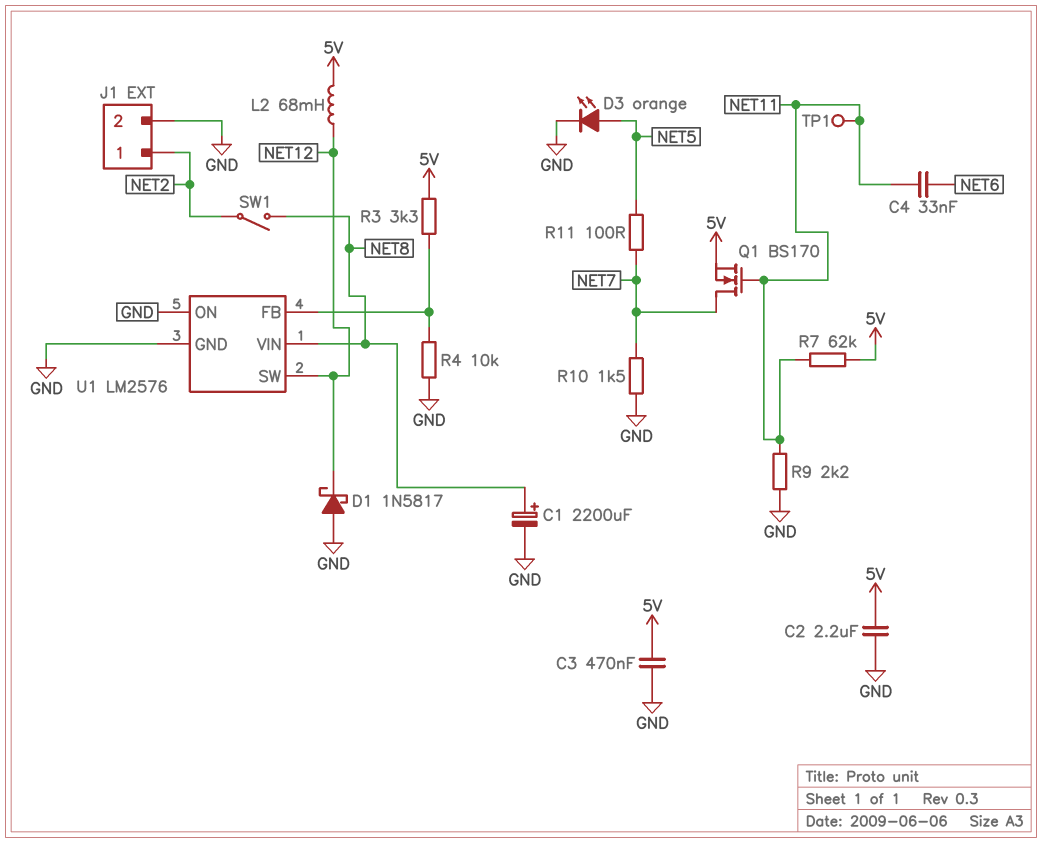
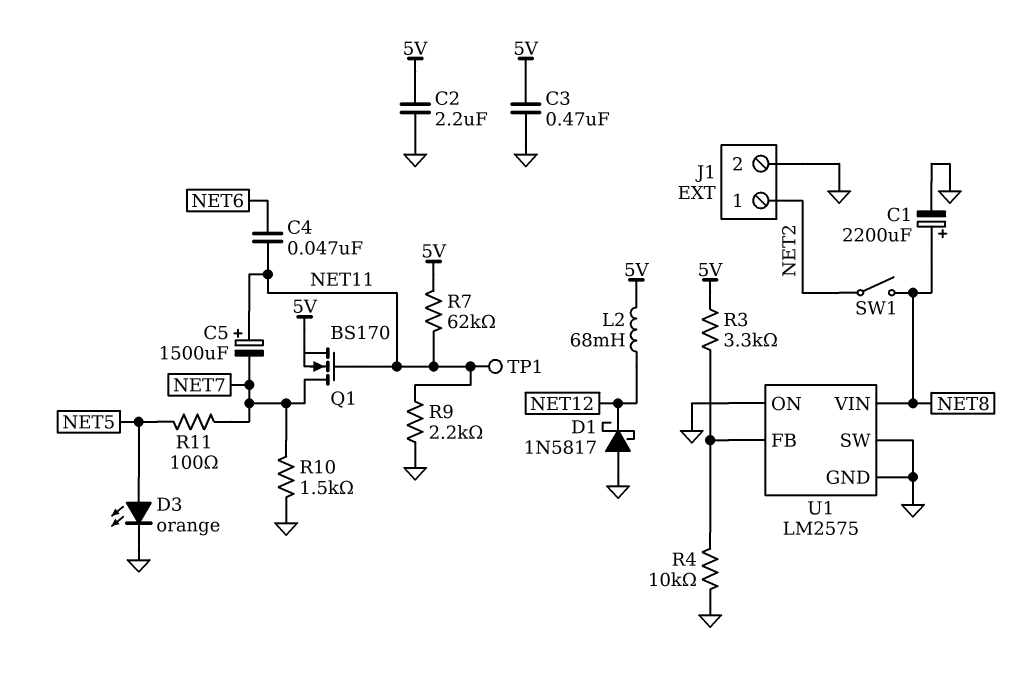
C4: 33nF (NET6, NET11) -> 47nF (NET6, NET11)
C5: none -> 1500uF (plus NET11, minus NET7)
U1: LM2576 -> LM2575
U1 pin SW: NET12 -> GND

